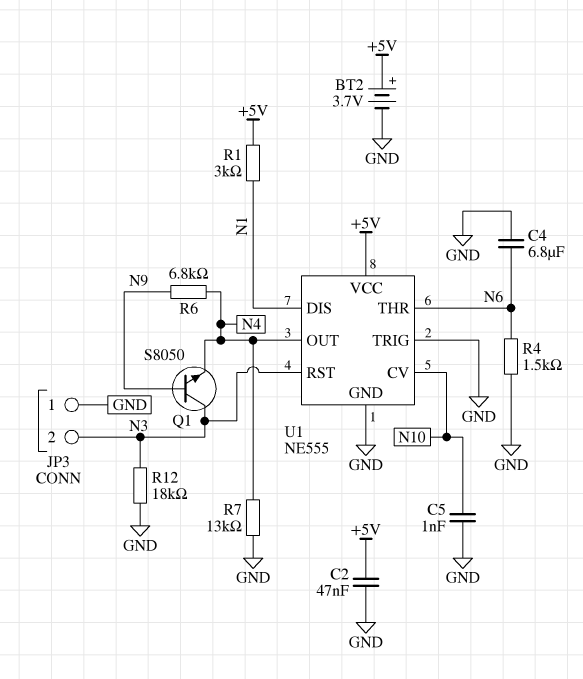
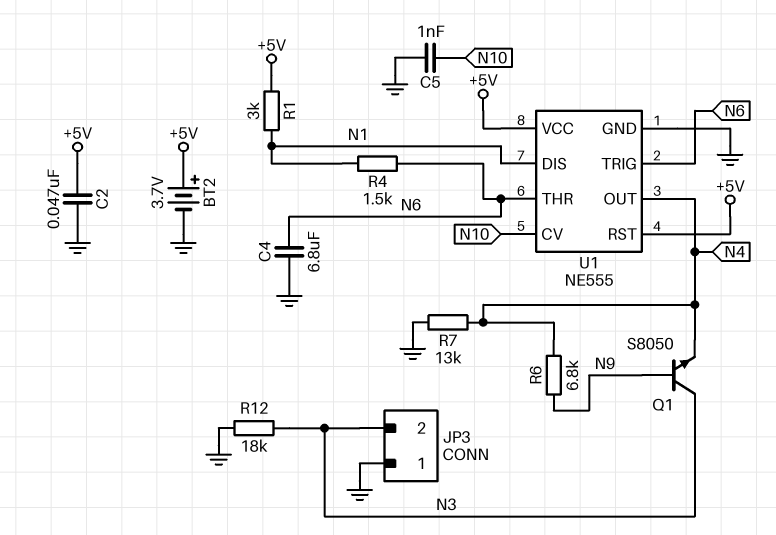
R4: 1.5k (GND, N6) -> 1.5k (N1, N6)
U1 pin RST: N3 -> +5V
U1 pin TRIG: GND -> N6

